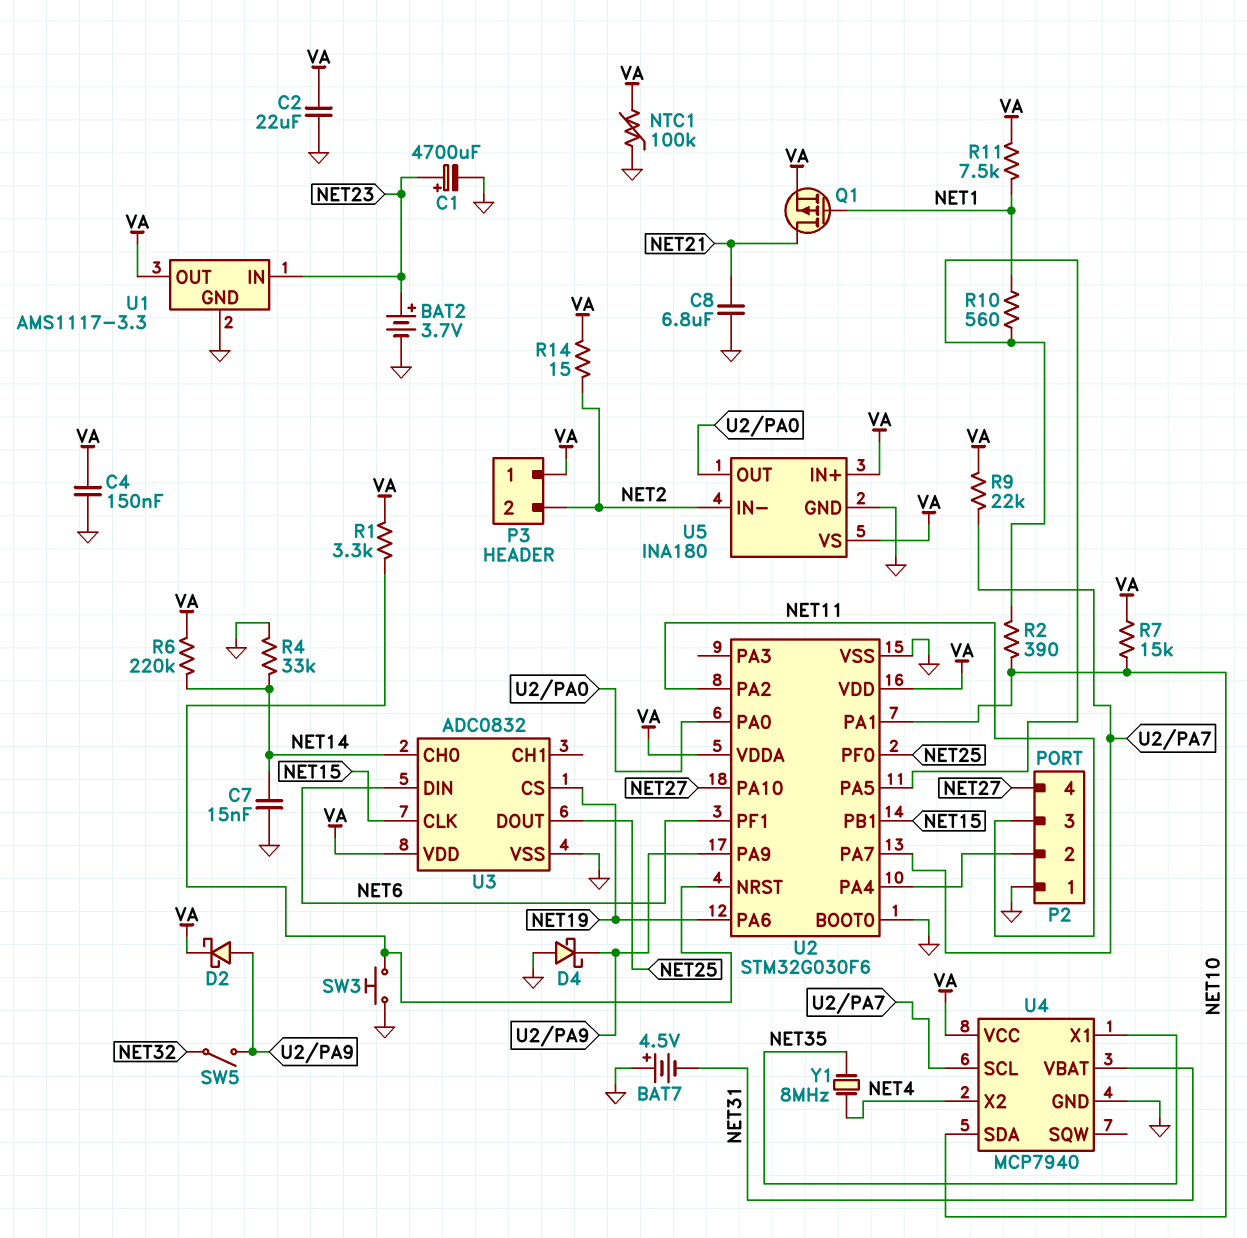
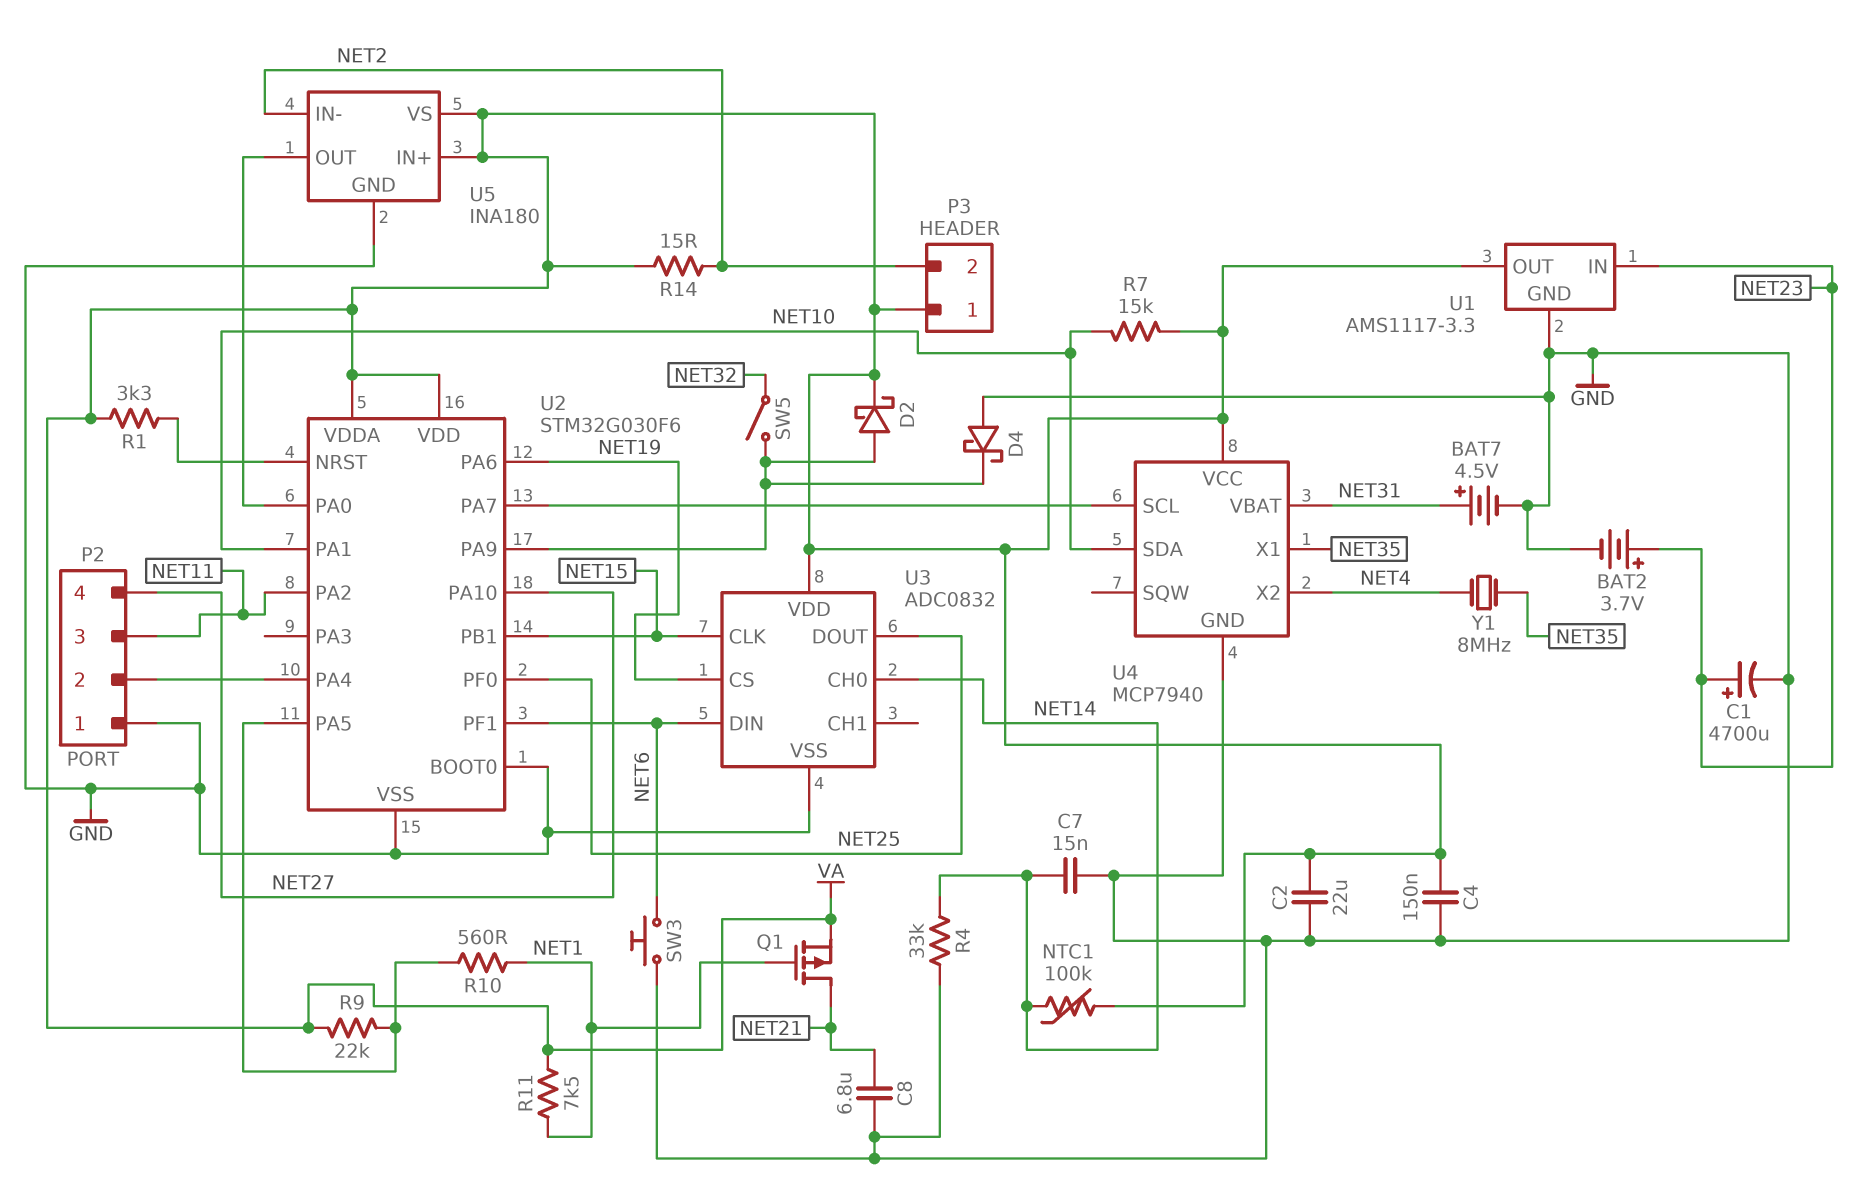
BAT7: 4.5V (plus GND, minus NET31) -> 4.5V (plus NET31, minus GND)
NTC1: 100k (GND, VA) -> 100k (NET14, VA)
R2: 390 (NET10, U2/PA5) -> none
R6: 220k (NET14, VA) -> none
R9: 22k (U2/PA7, VA) -> 22k (U2/PA5, VA)
SW3: button (GND, U2/NRST) -> button (GND, NET6)

